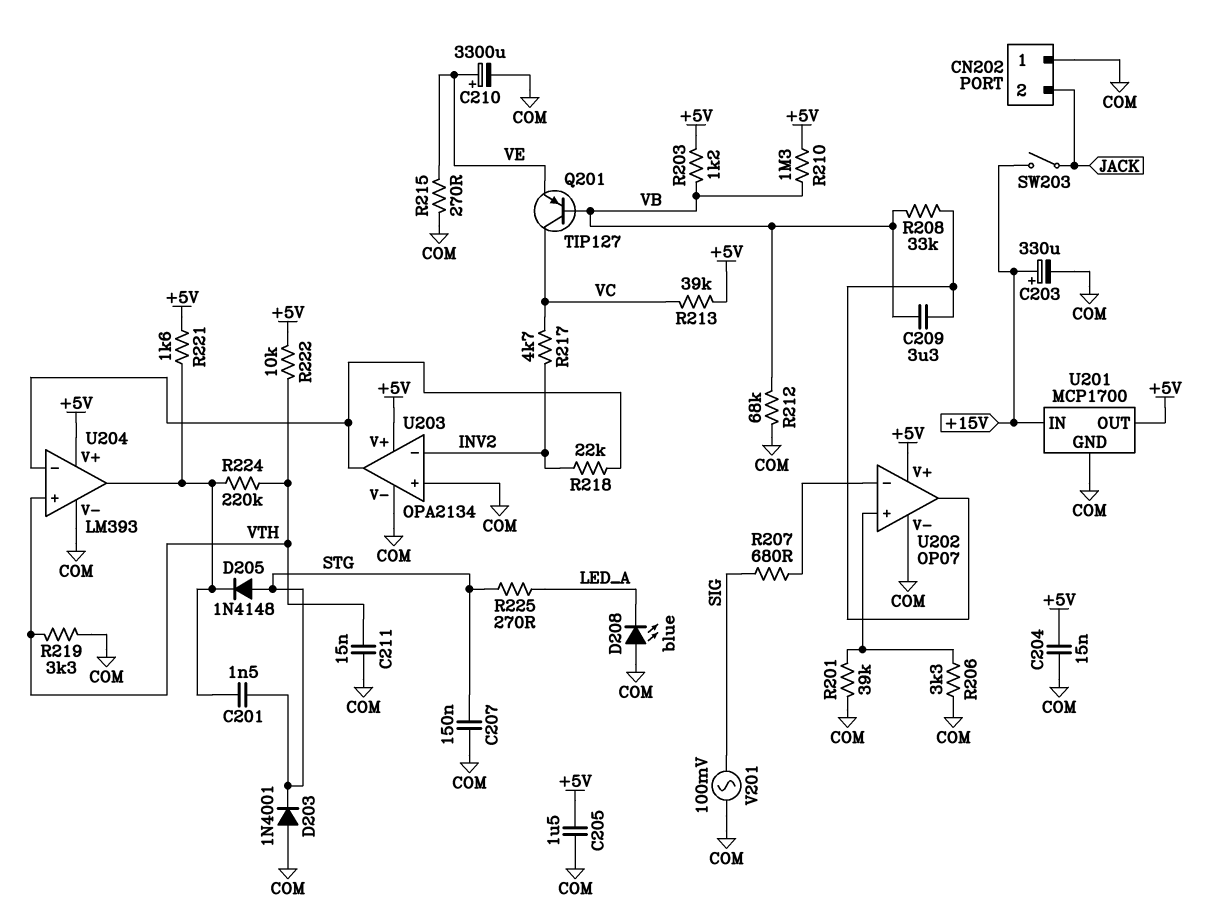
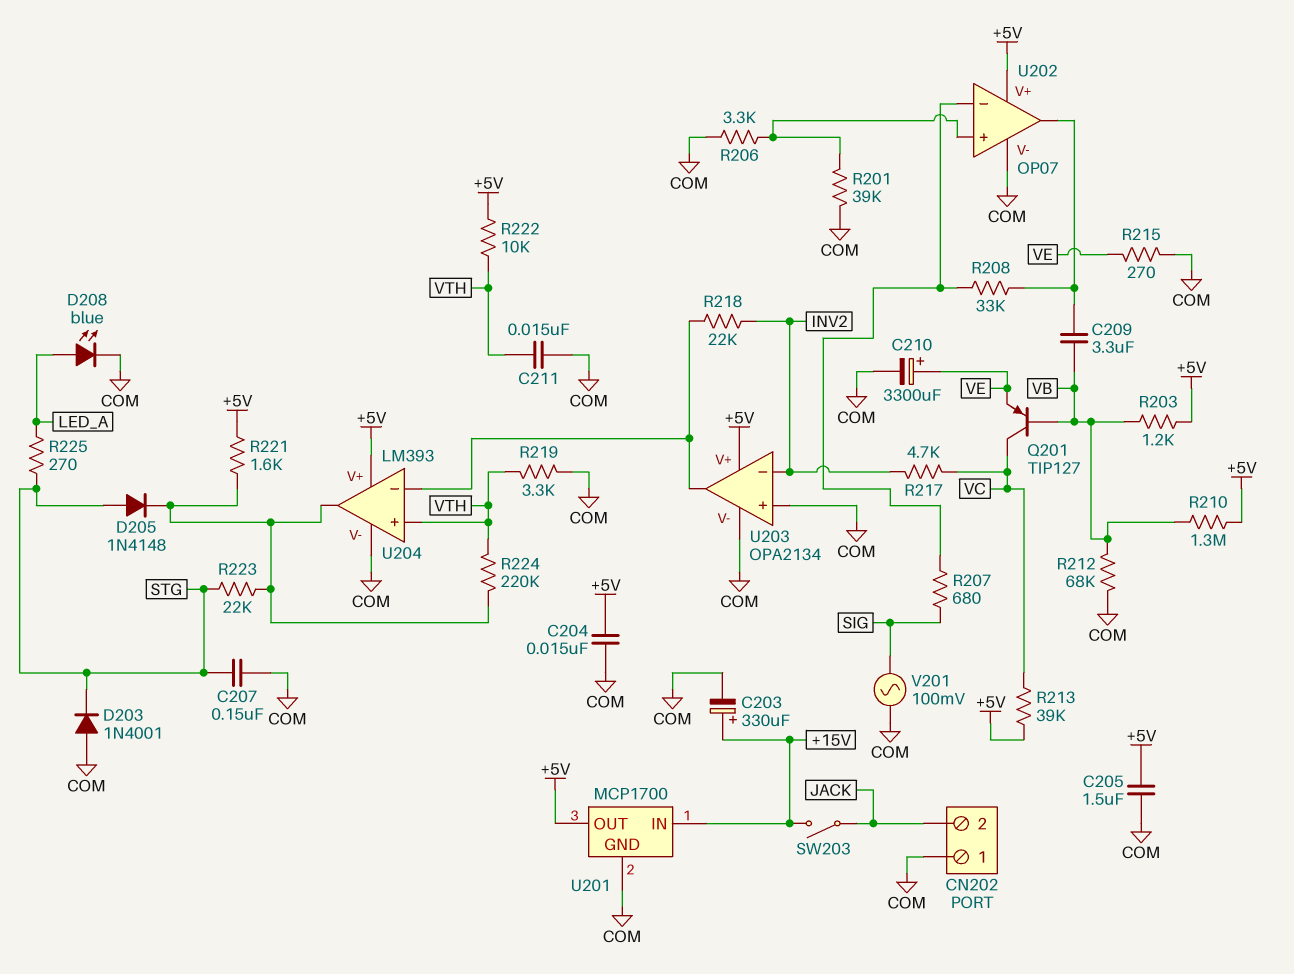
C201: 1.5nF (STG, U204/out) -> none
D208: LED blue (A COM, K LED_A) -> LED blue (A LED_A, K COM)
R208: 33k (U202/out, VB) -> 33k (U202/in-, U202/out)
R223: none -> 22k (STG, U204/out)

